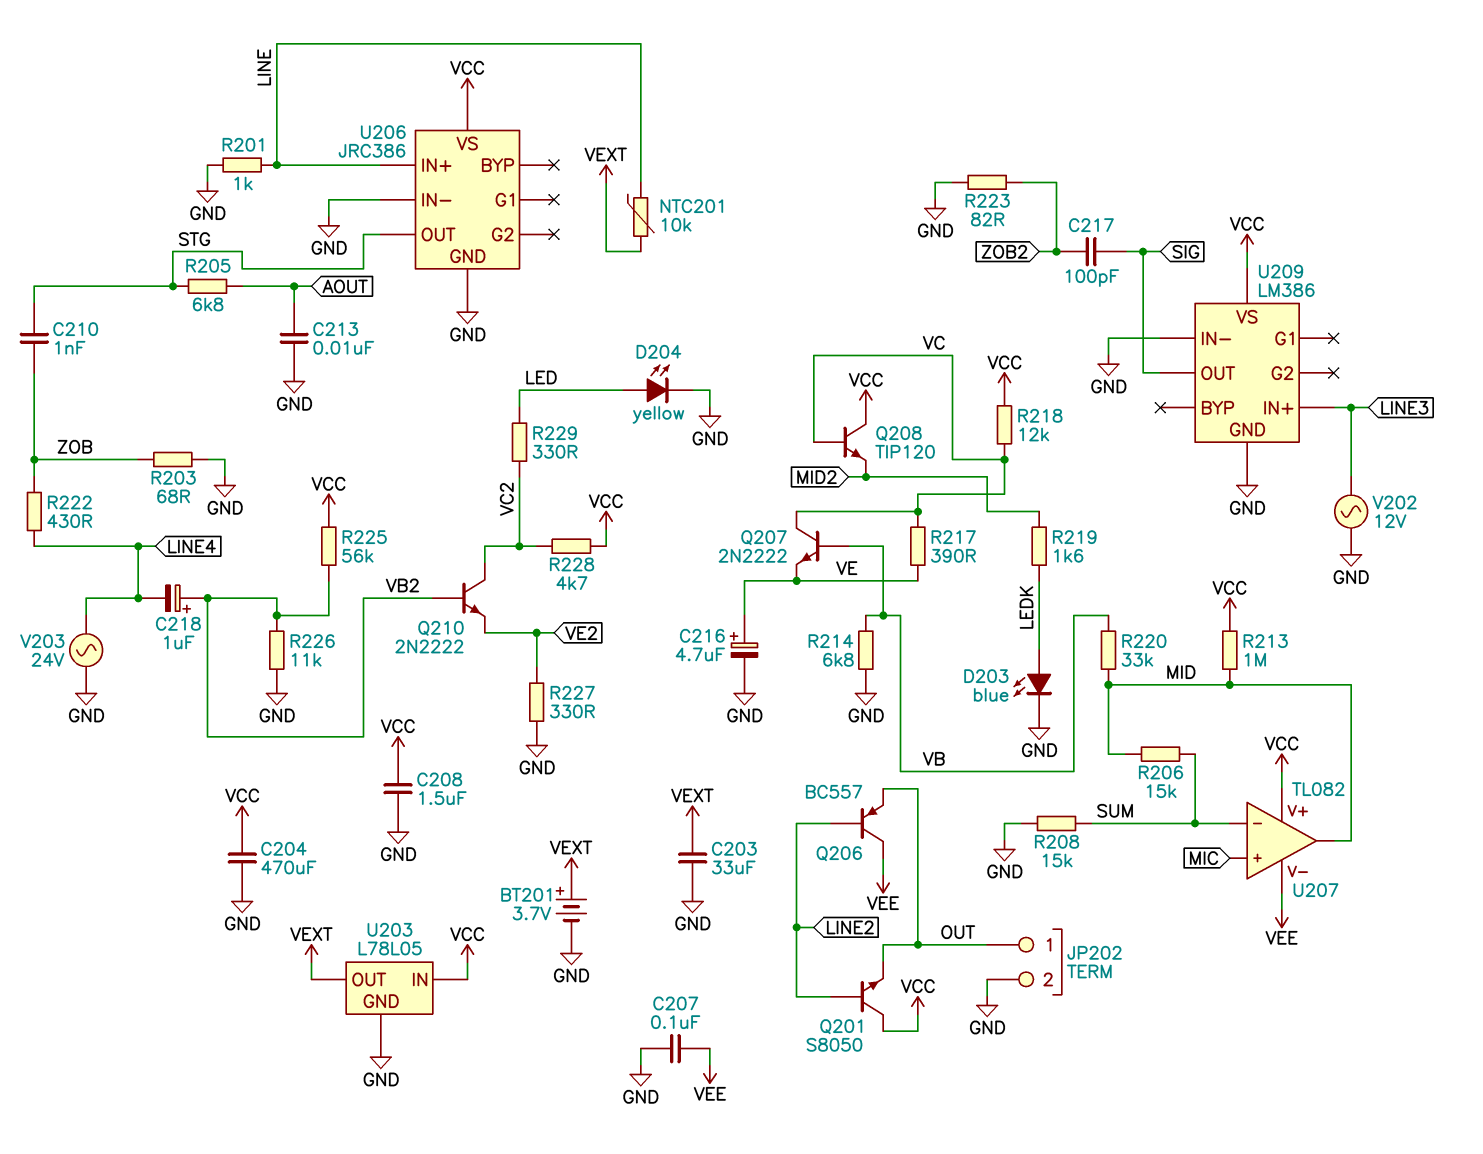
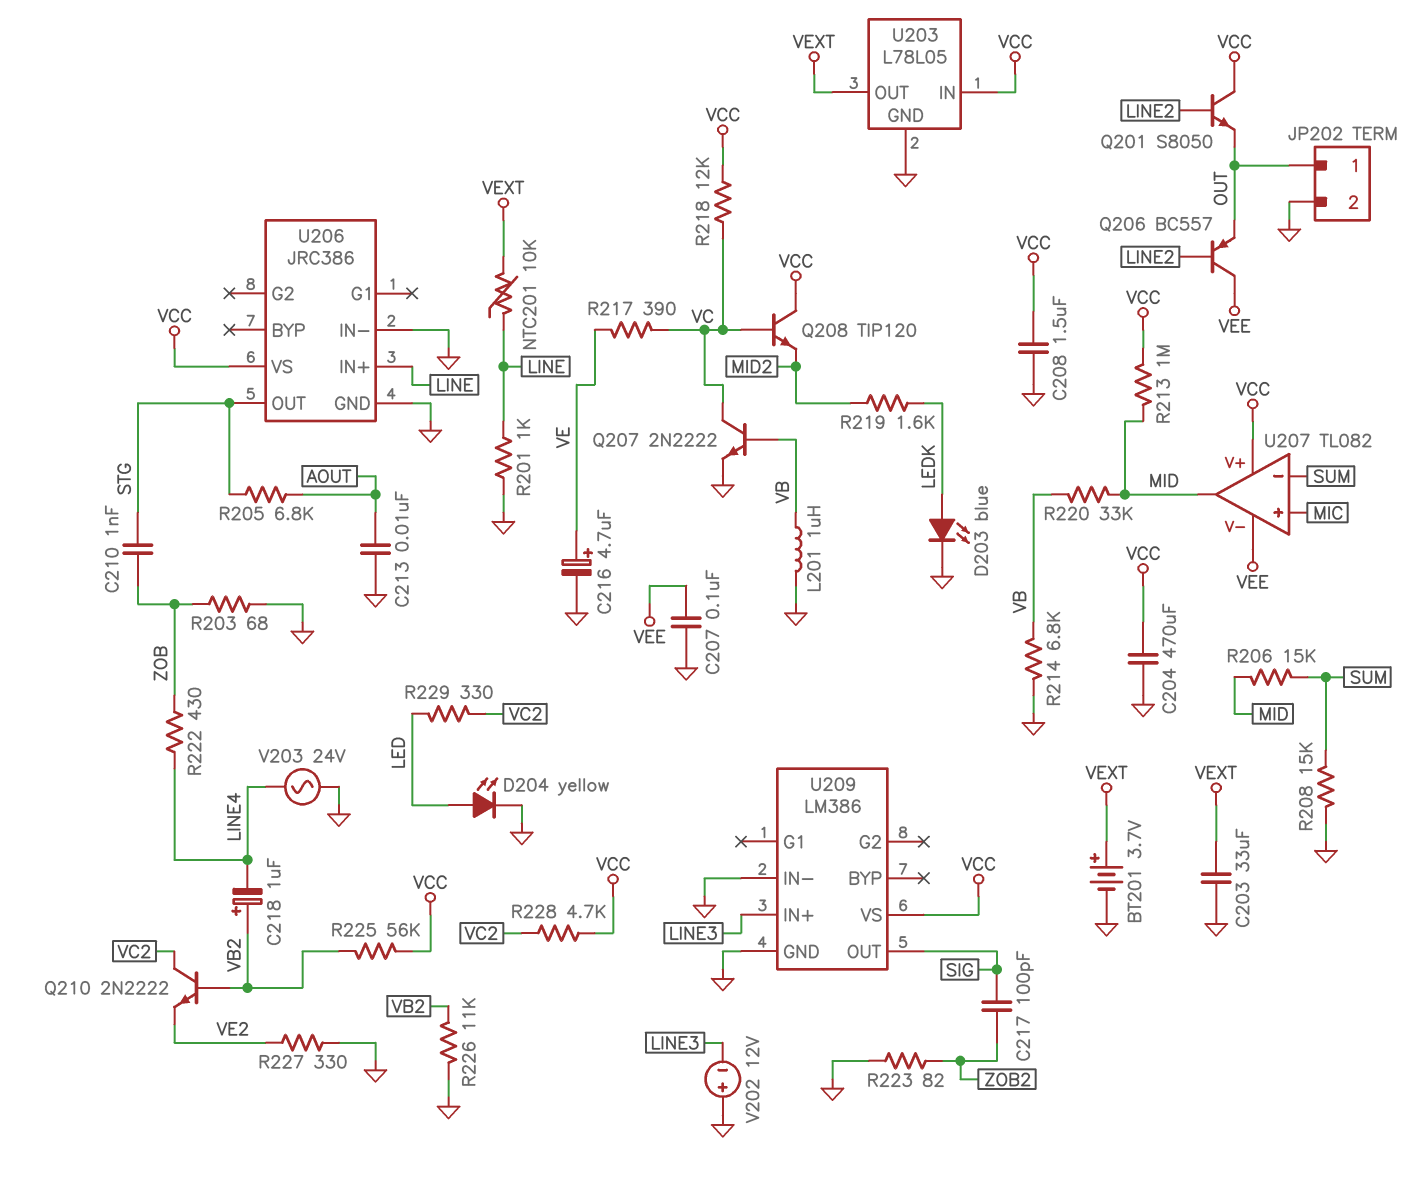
L201: none -> 1uH (GND, VB)
Q207: NPN 2N2222 (B VB, C VC, E VE) -> NPN 2N2222 (B VB, C VC, E GND)
V202: AC 12V (GND, LINE3) -> 12V (plus GND, minus LINE3)

